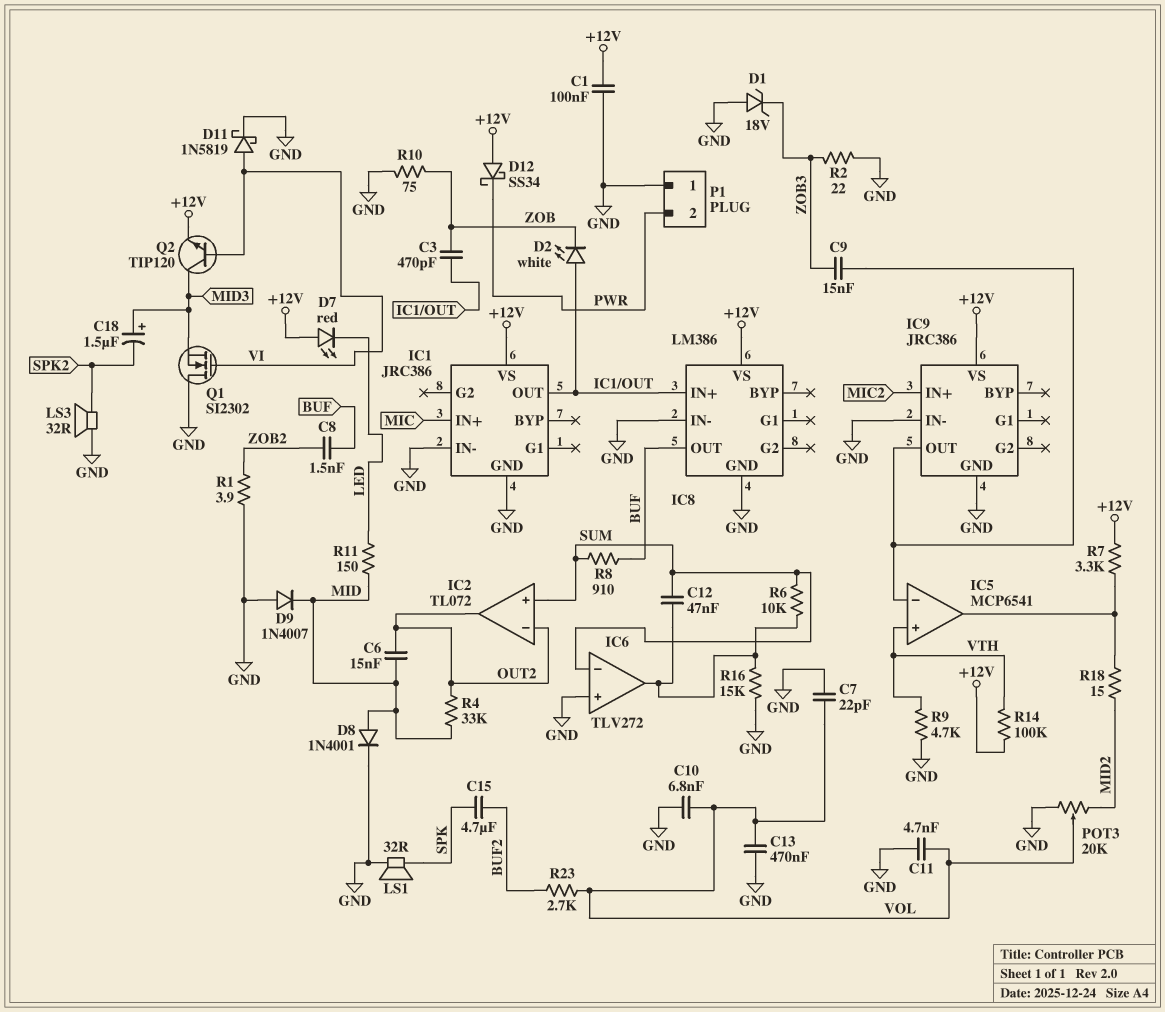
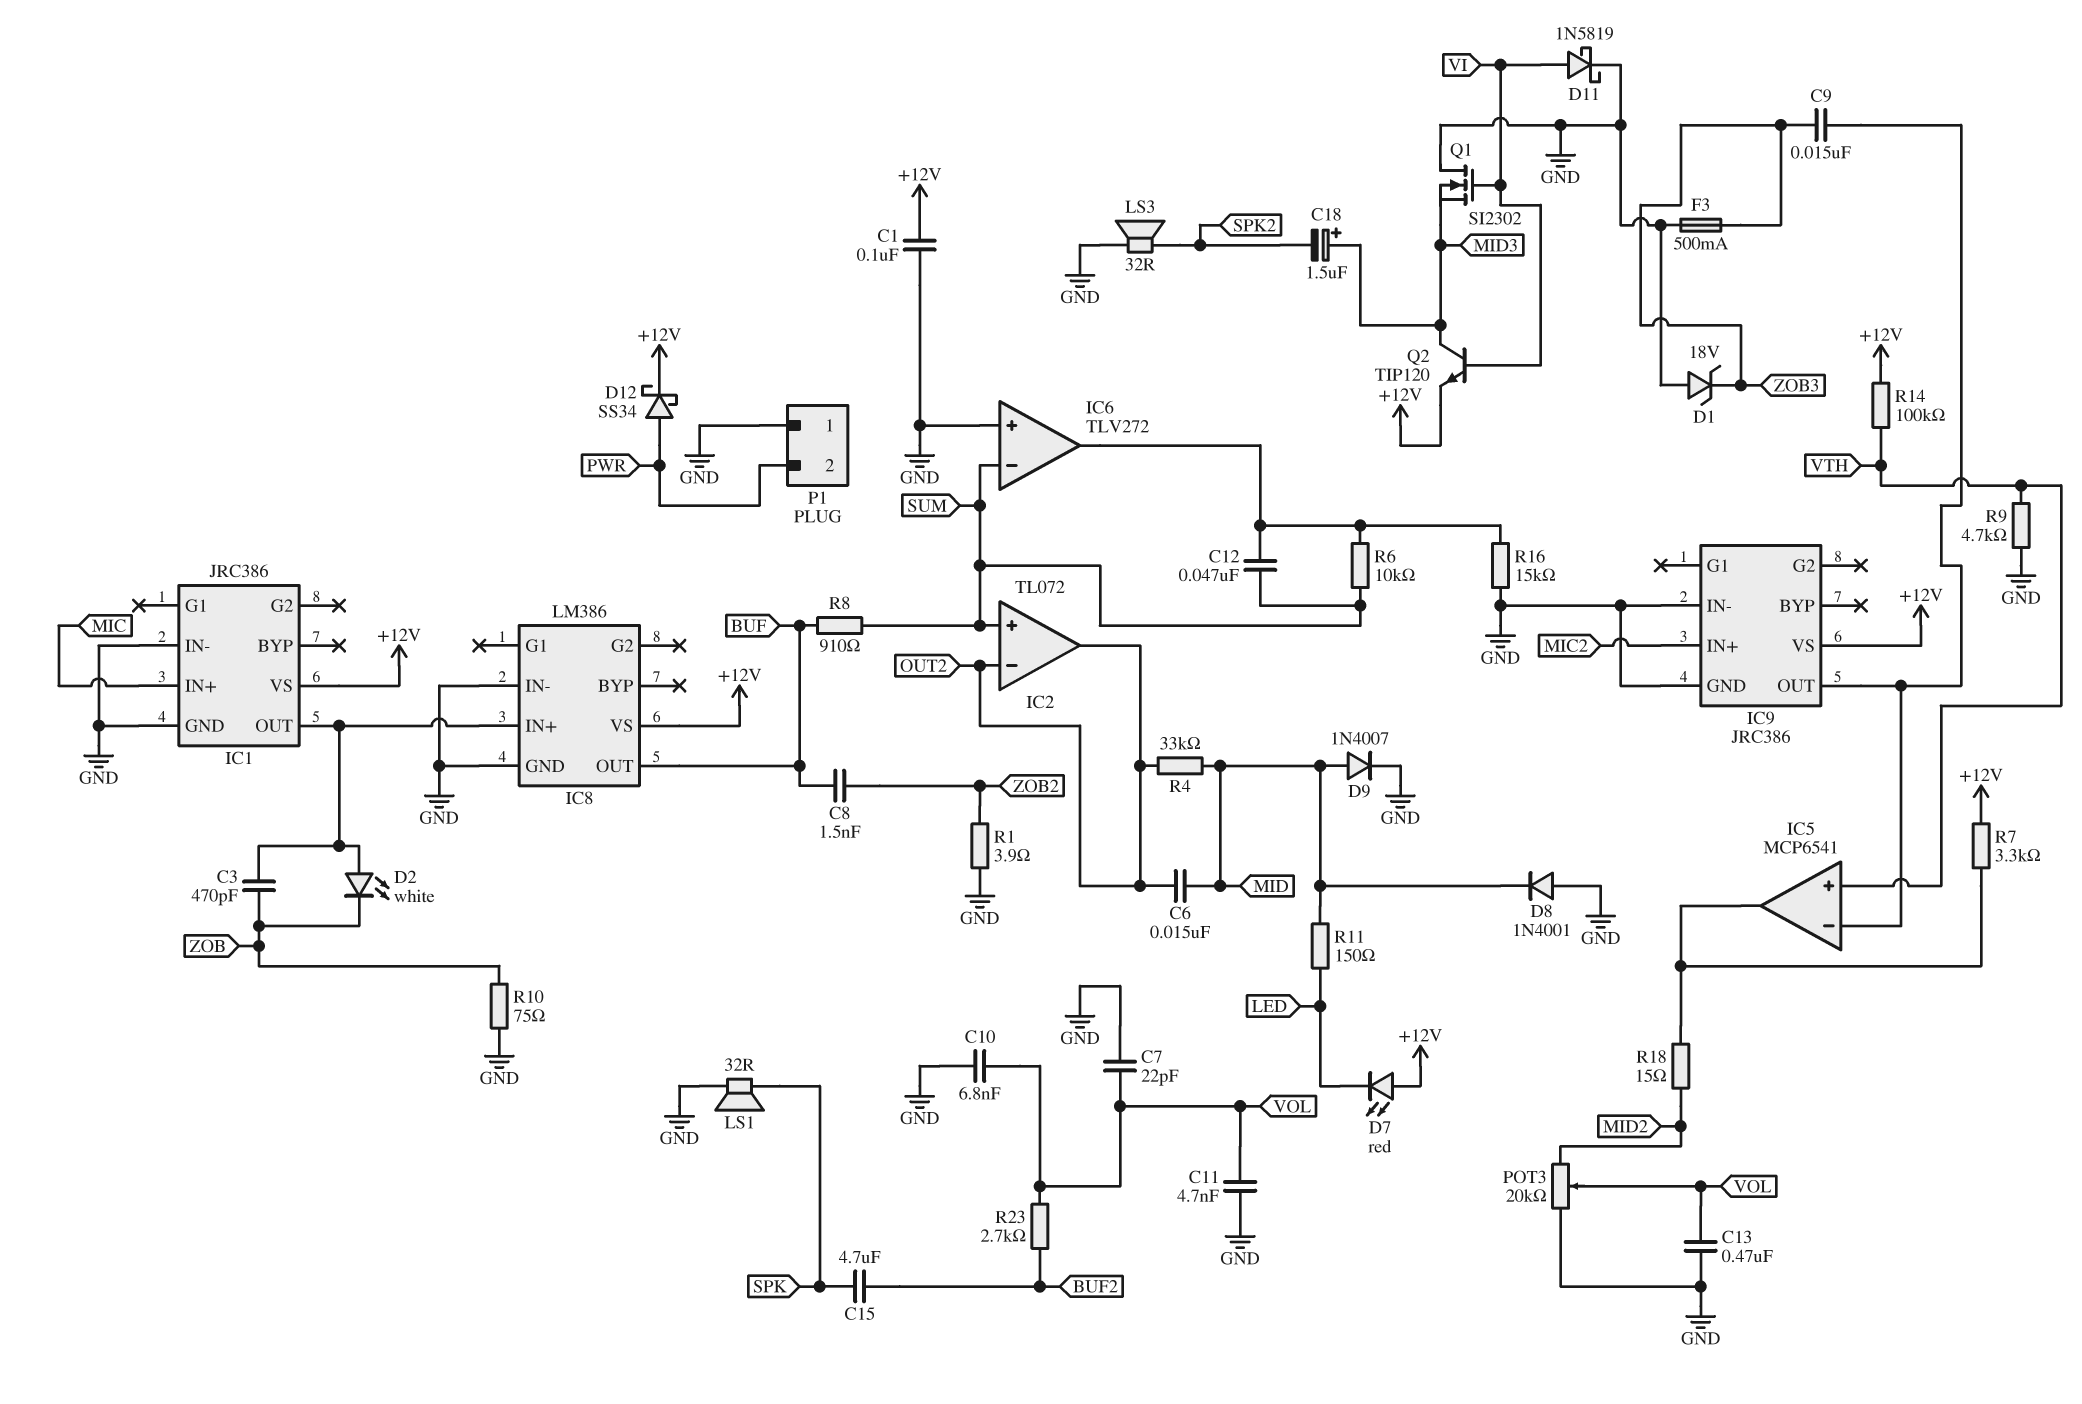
D8: diode 1N4001 (A MID, K GND) -> diode 1N4001 (A GND, K MID)
D9: diode 1N4007 (A GND, K MID) -> diode 1N4007 (A MID, K GND)
D12: schottky SS34 (A +12V, K PWR) -> schottky SS34 (A PWR, K +12V)
F3: none -> 500mA (GND, ZOB3)
R2: 22 (GND, ZOB3) -> none

